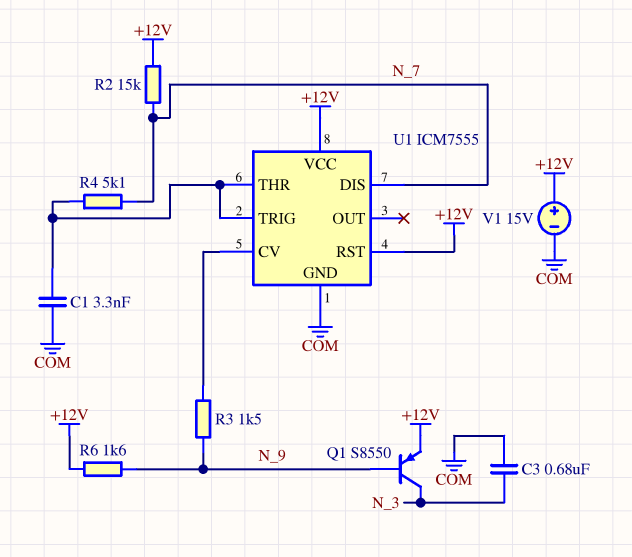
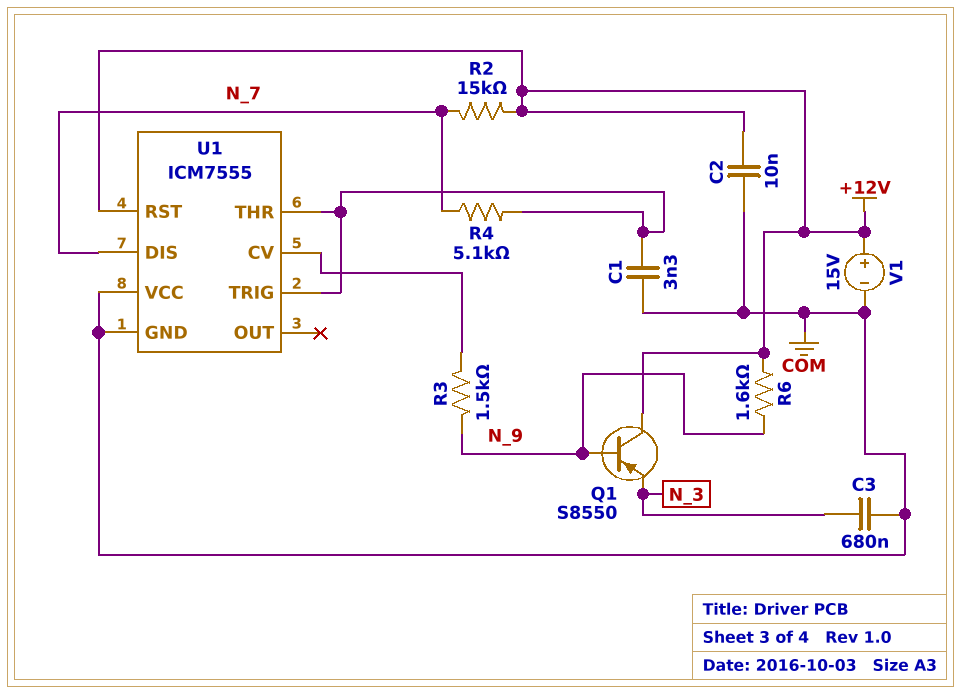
C2: none -> 10nF (+12V, COM)
Q1: PNP S8550 (B N_9, C N_3, E +12V) -> PNP S8550 (B N_9, C +12V, E N_3)
U1 pin VCC: +12V -> COM

